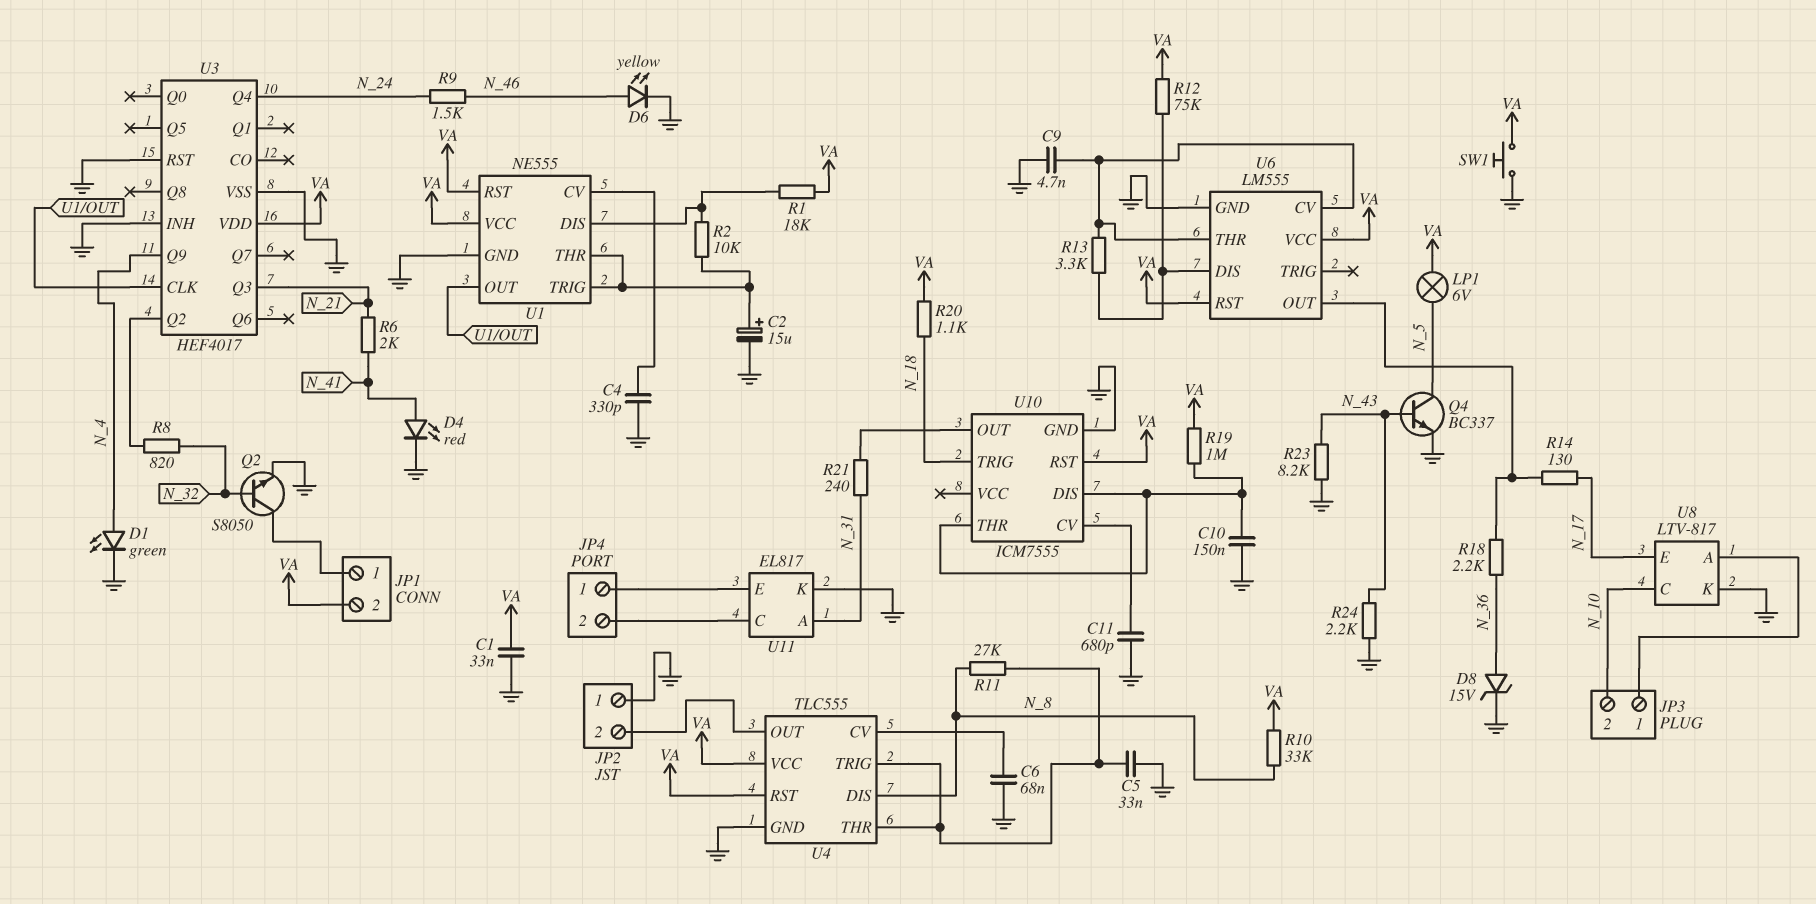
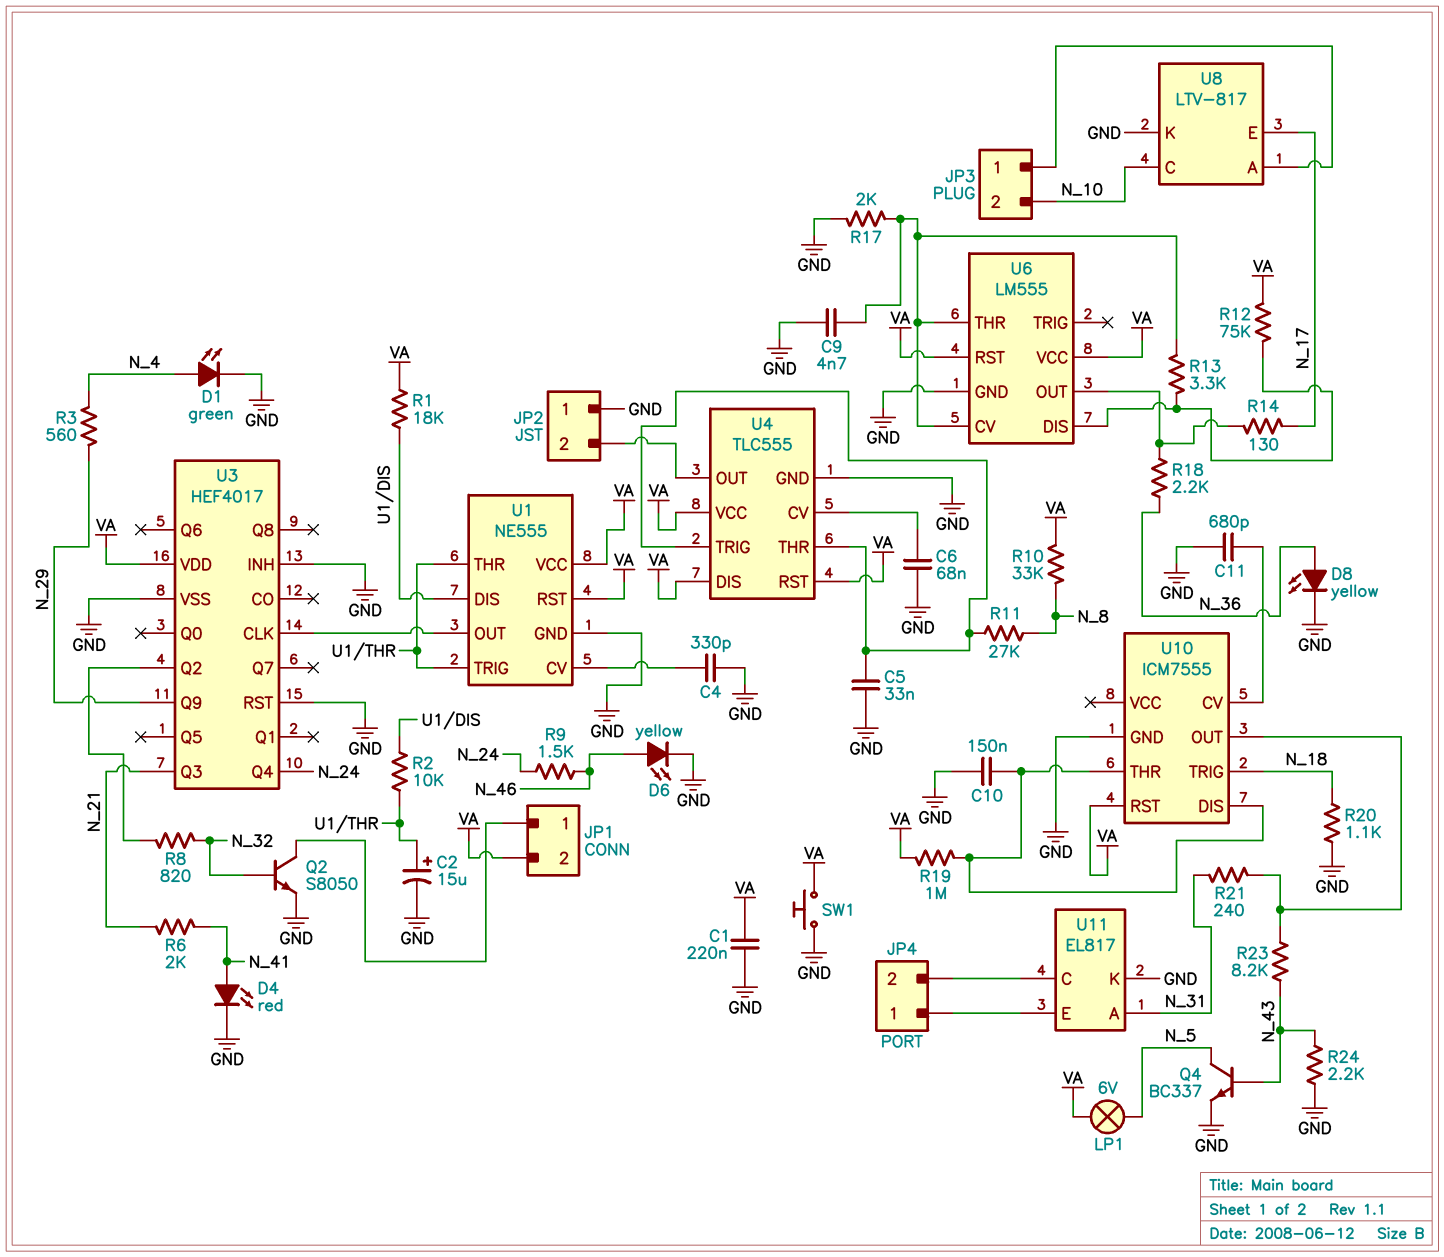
C1: 33nF (GND, VA) -> 220nF (GND, VA)
D8: zener 15V (A N_36, K GND) -> LED yellow (A N_36, K GND)
R3: none -> 560 (N_4, N_29)
R17: none -> 2k (GND, U6/CV)
R20: 1.1k (N_18, VA) -> 1.1k (GND, N_18)
R23: 8.2k (GND, N_43) -> 8.2k (N_43, U10/OUT)
U3 pin Q9: N_4 -> N_29
U4 pin DIS: N_8 -> VA

